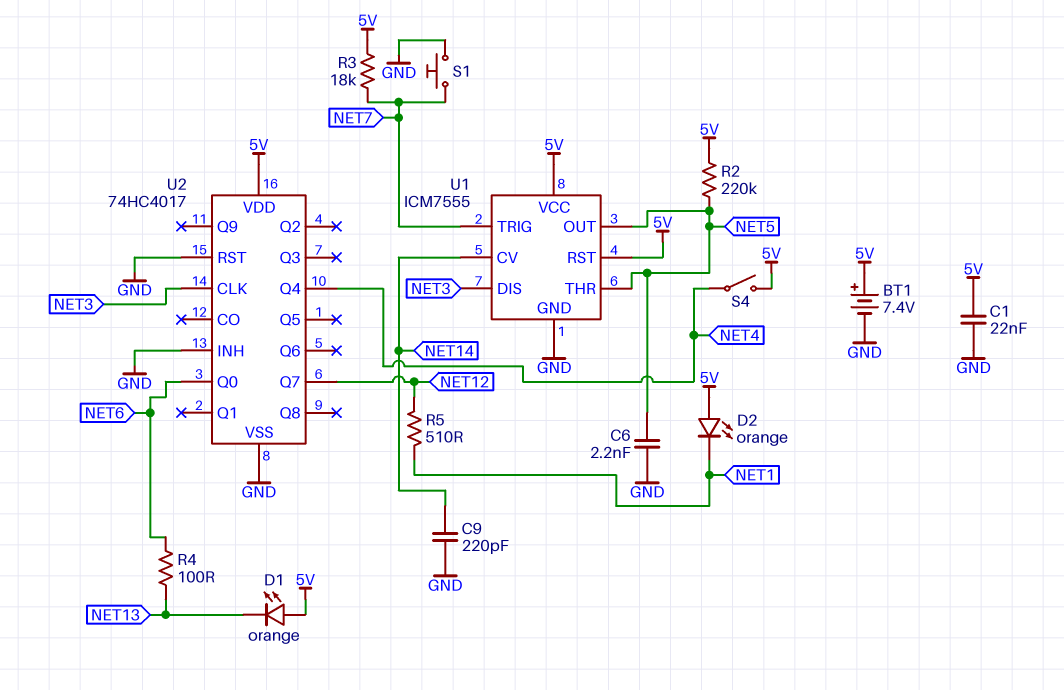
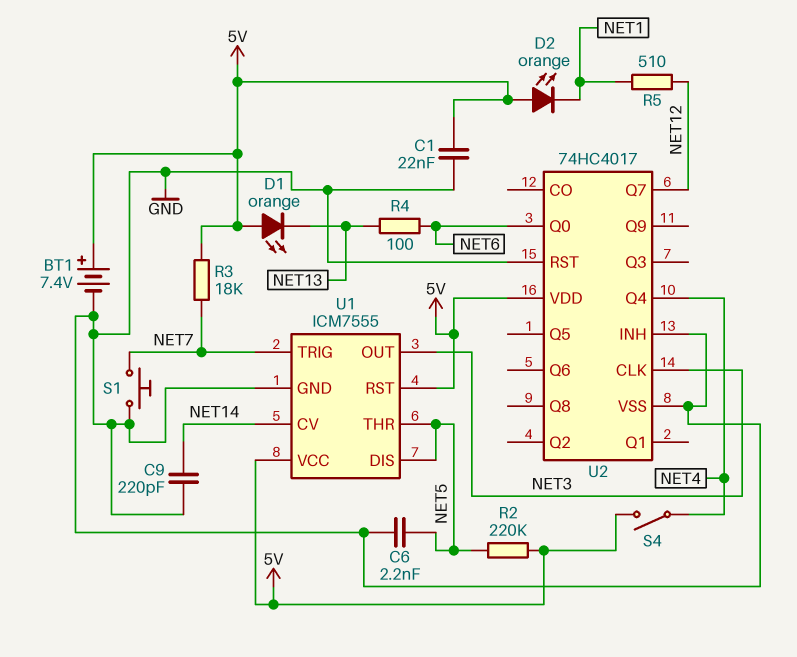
U1 pin DIS: NET3 -> NET5
U1 pin OUT: NET5 -> NET3

